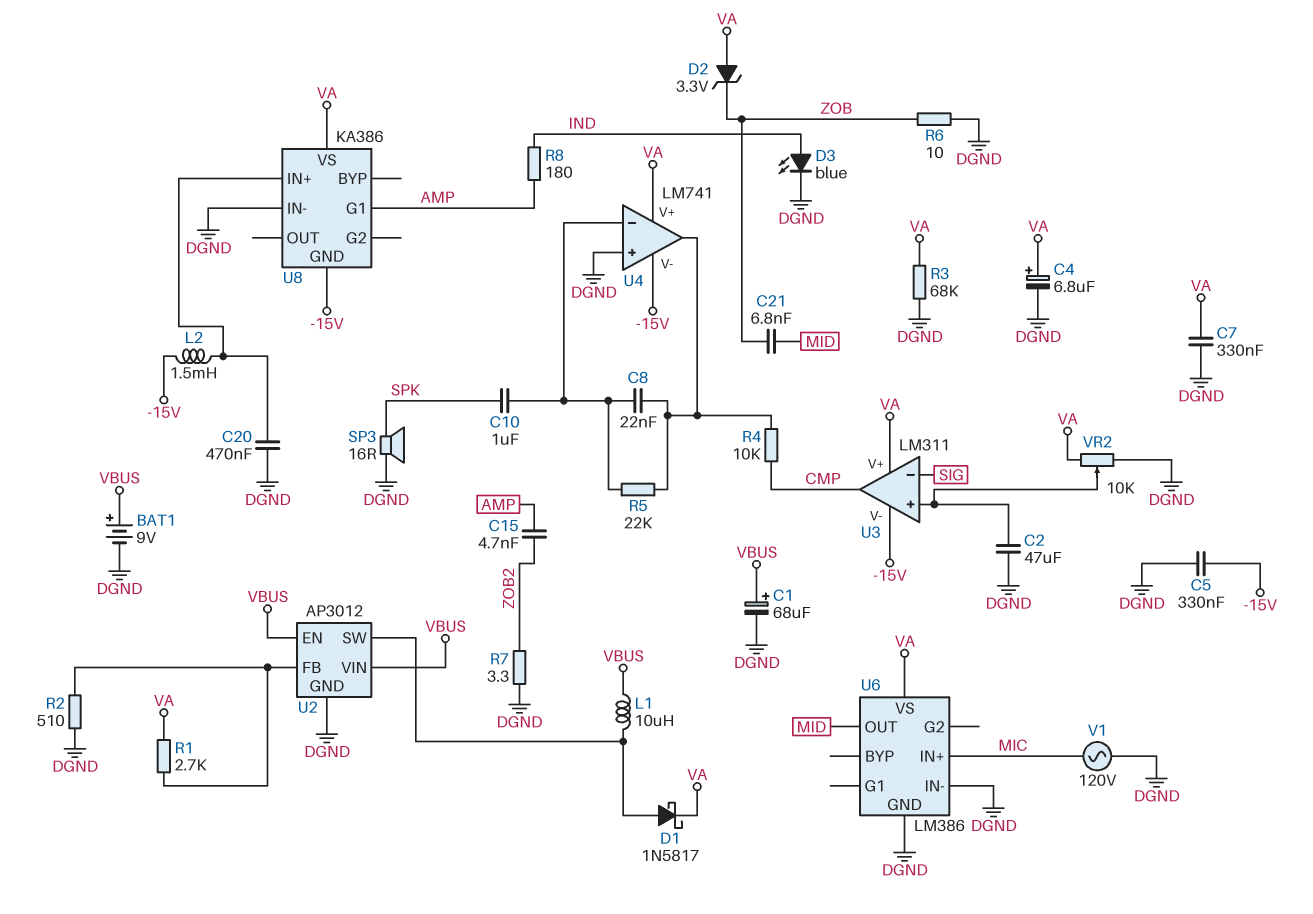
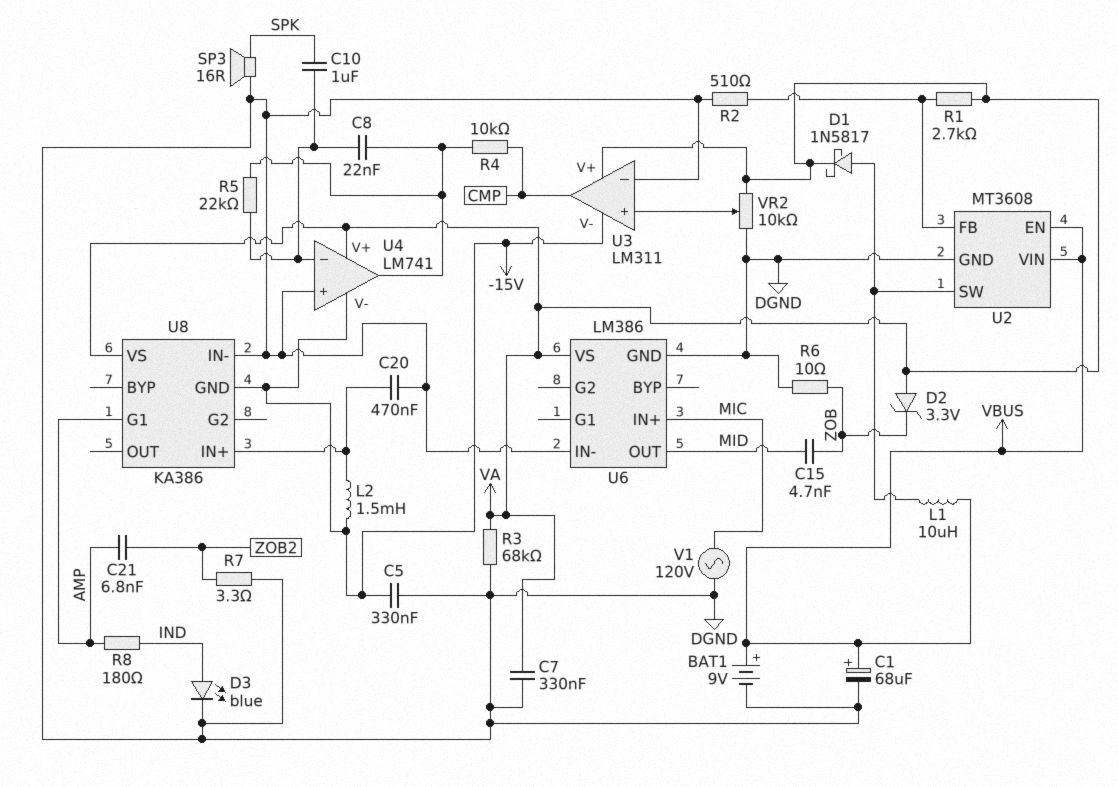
C2: 47uF (DGND, U3/in+) -> none
C4: 6.8uF (plus VA, minus DGND) -> none
C15: 4.7nF (AMP, ZOB2) -> 4.7nF (MID, ZOB)
C21: 6.8nF (MID, ZOB) -> 6.8nF (AMP, ZOB2)
U2: AP3012 -> MT3608
U3 pin in-: SIG -> DGND

